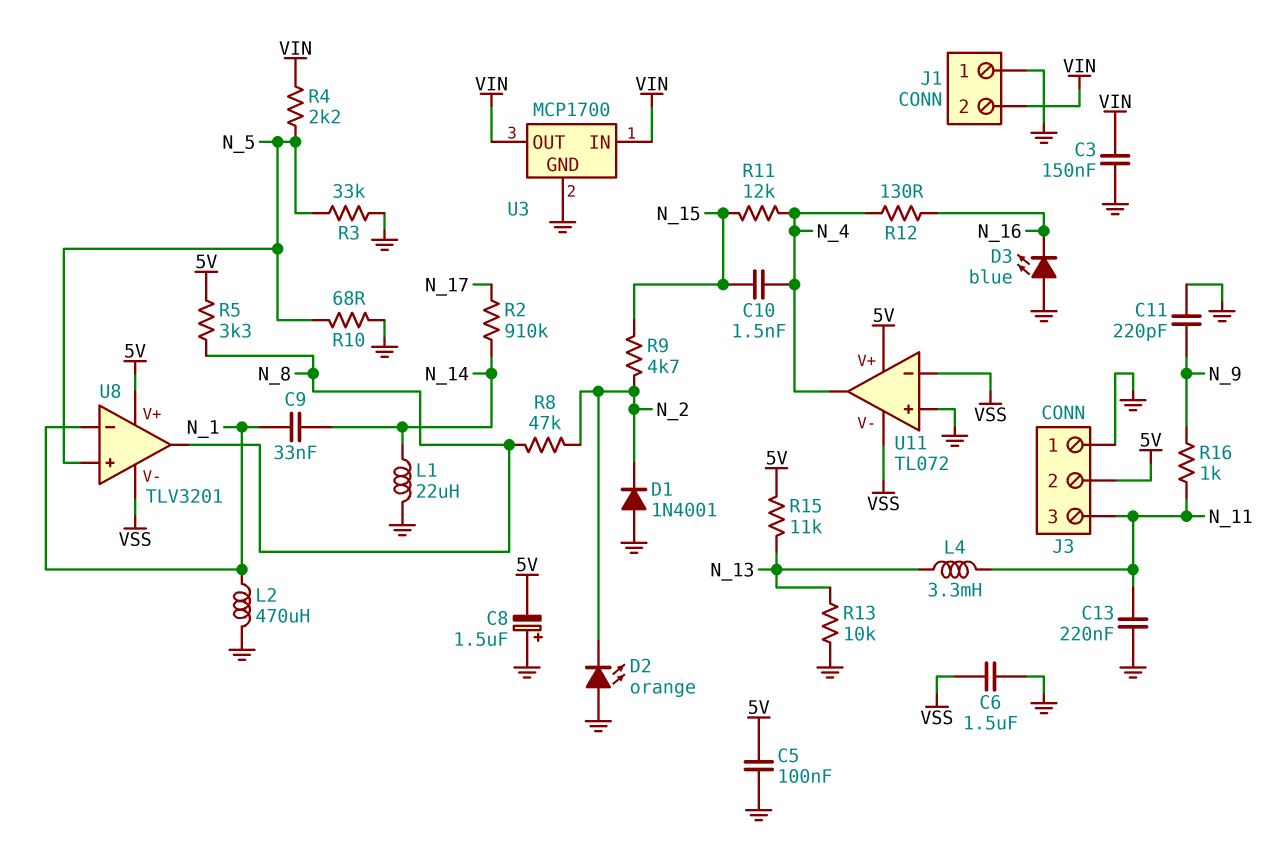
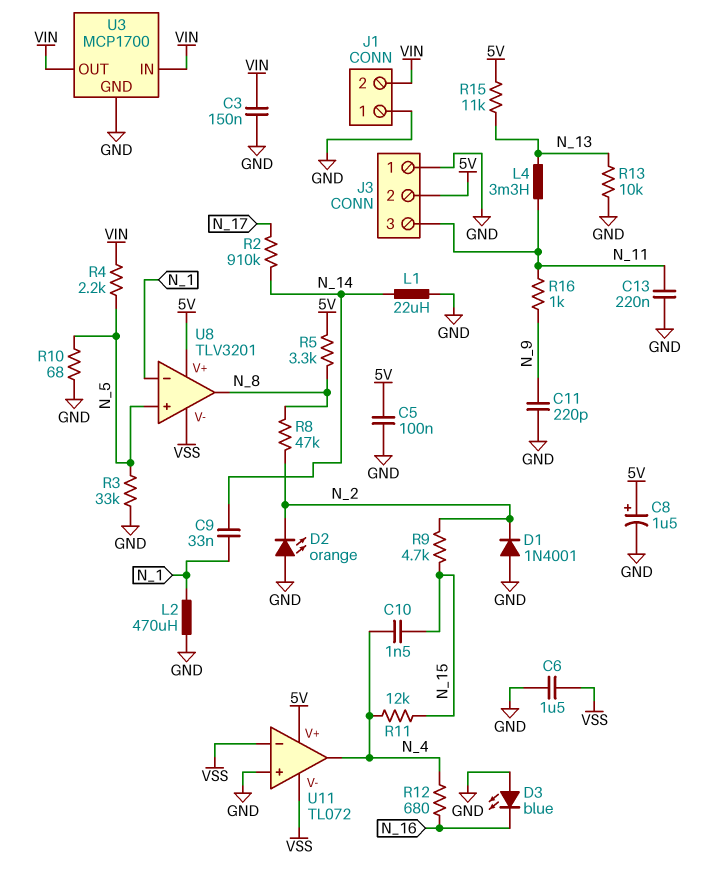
C8: 1.5uF (plus GND, minus 5V) -> 1.5uF (plus 5V, minus GND)
R12: 130 (N_4, N_16) -> 680 (N_4, N_16)

